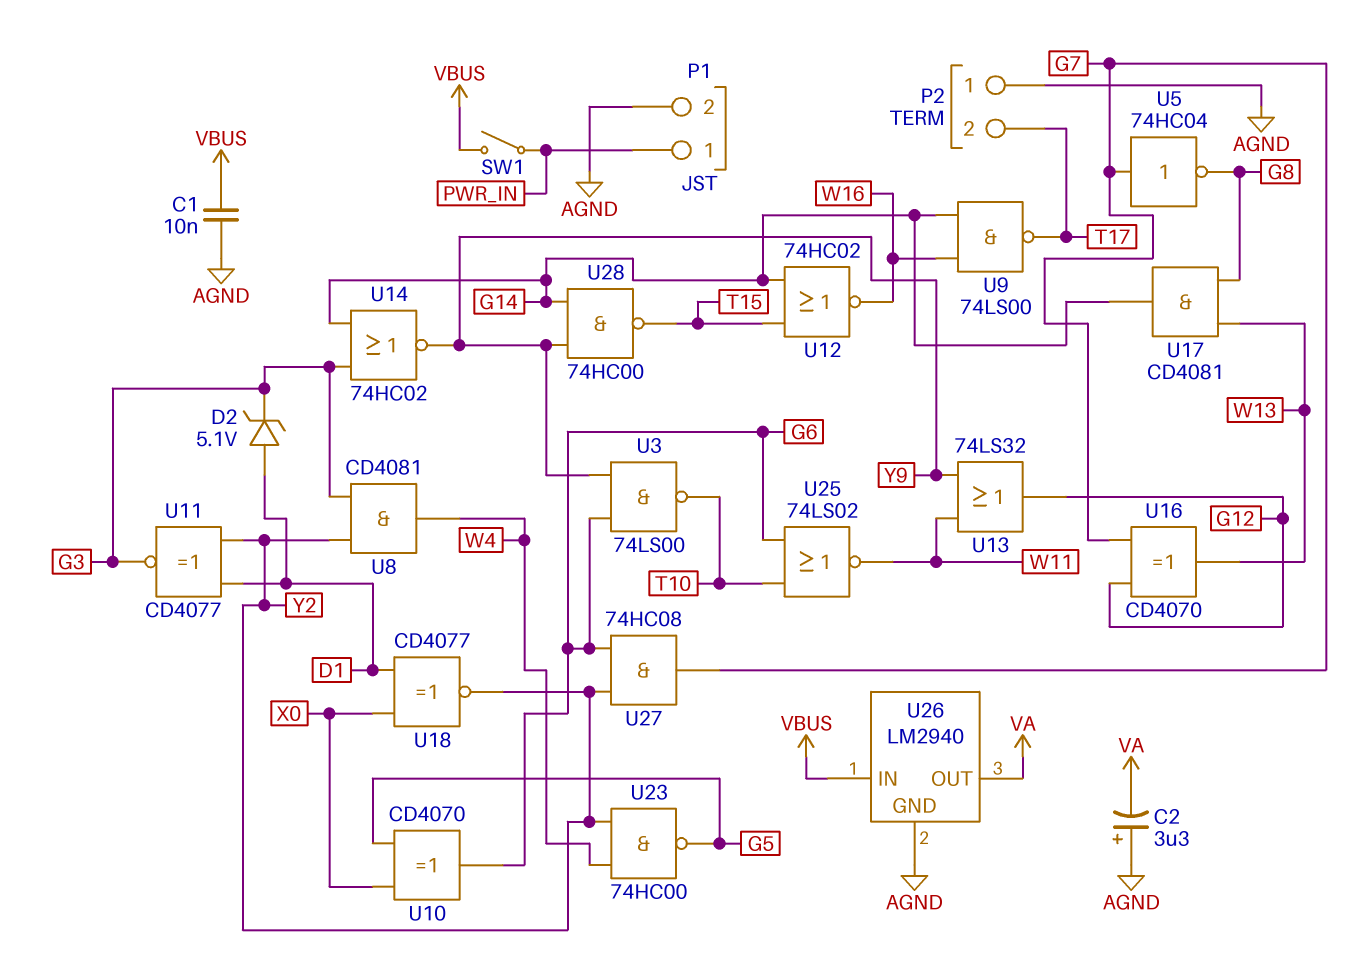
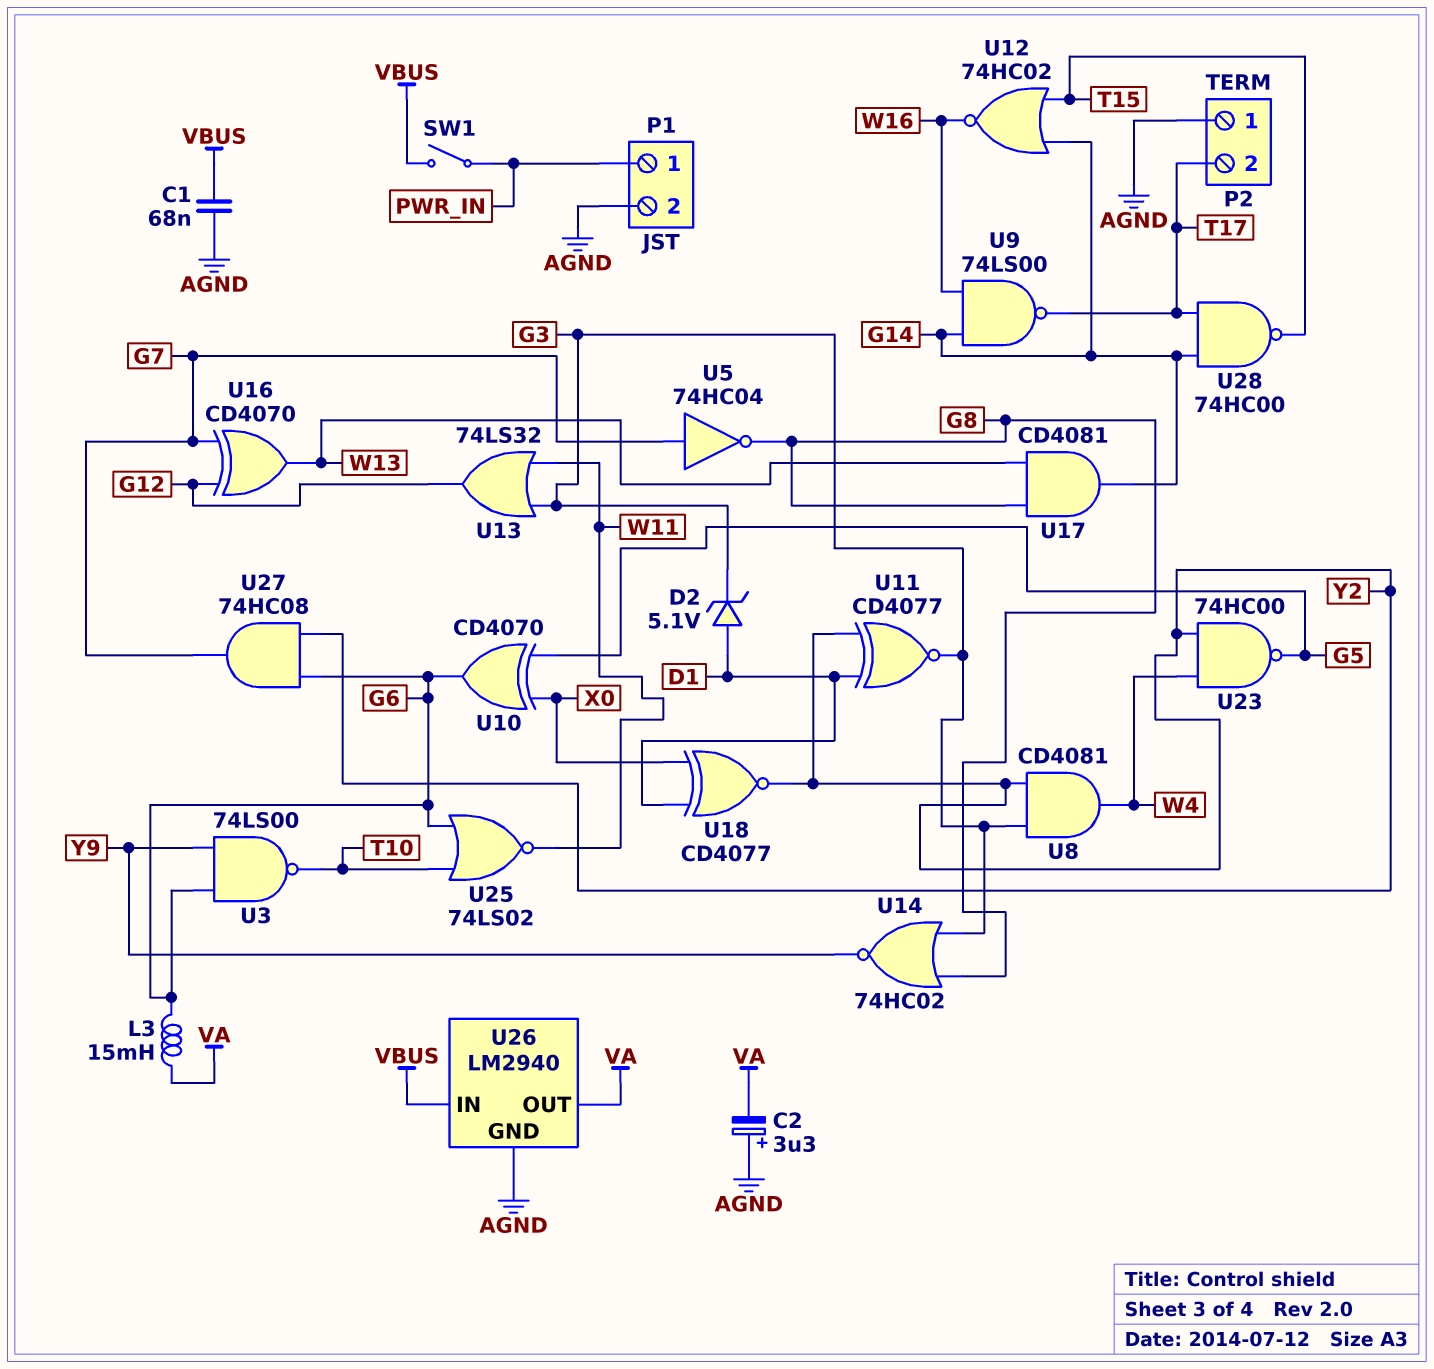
C1: 10nF (AGND, VBUS) -> 68nF (AGND, VBUS)
L3: none -> 15mH (G6, VA)
U13: OR 74LS32 (in W11, in Y9, out G12) -> OR 74LS32 (in G3, in W11, out G12)
U14: NOR 74HC02 (in G3, in G14, out Y9) -> NOR 74HC02 (in G3, in G8, out Y9)
U28: NAND 74HC00 (in G14, in Y9, out T15) -> NAND 74HC00 (in G14, in T17, out T15)

